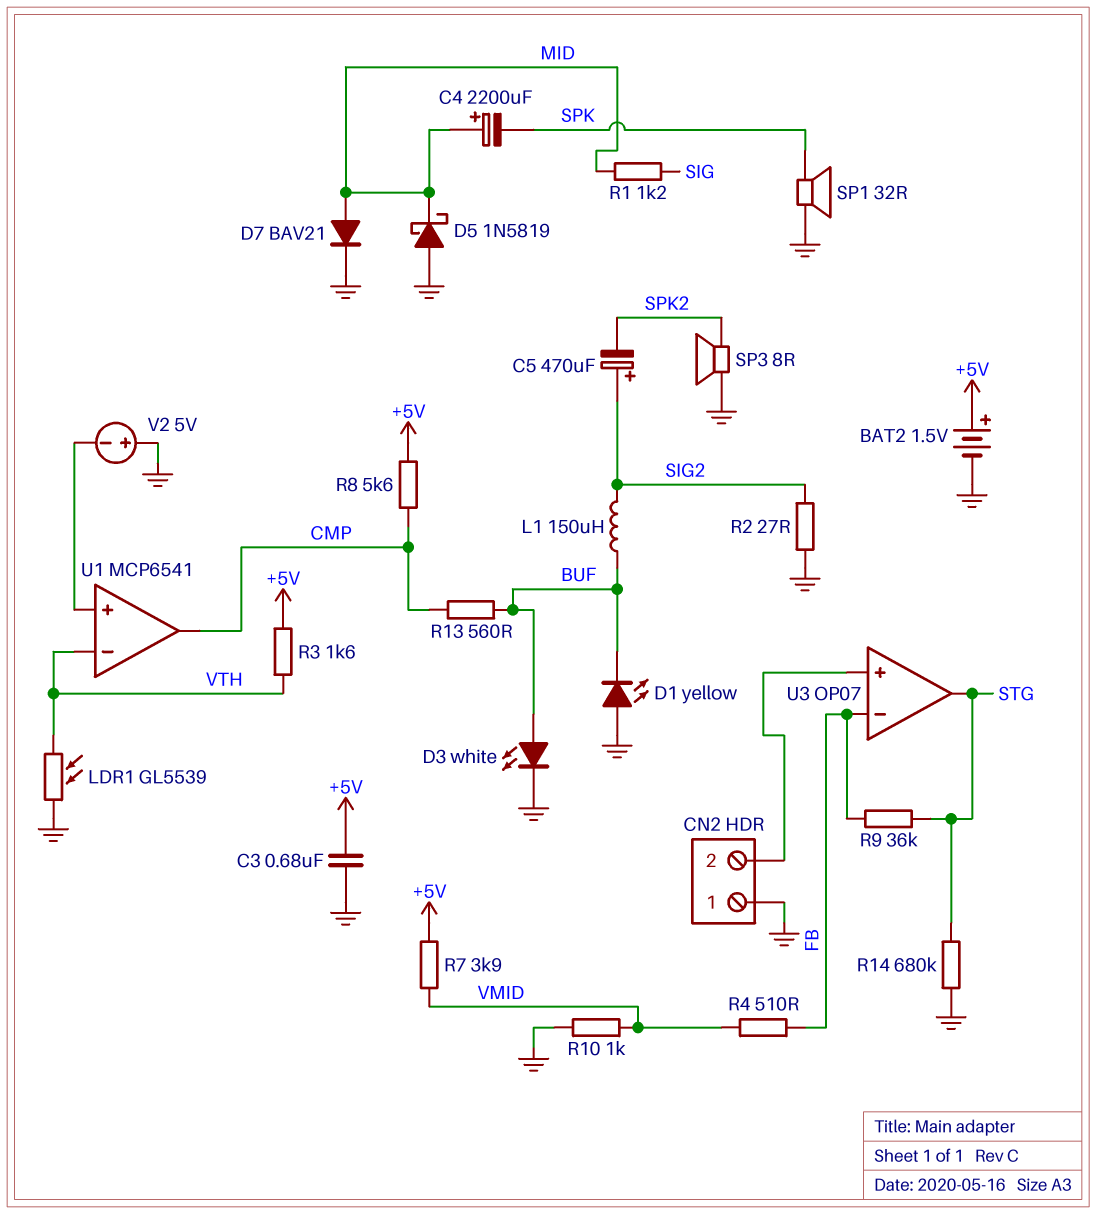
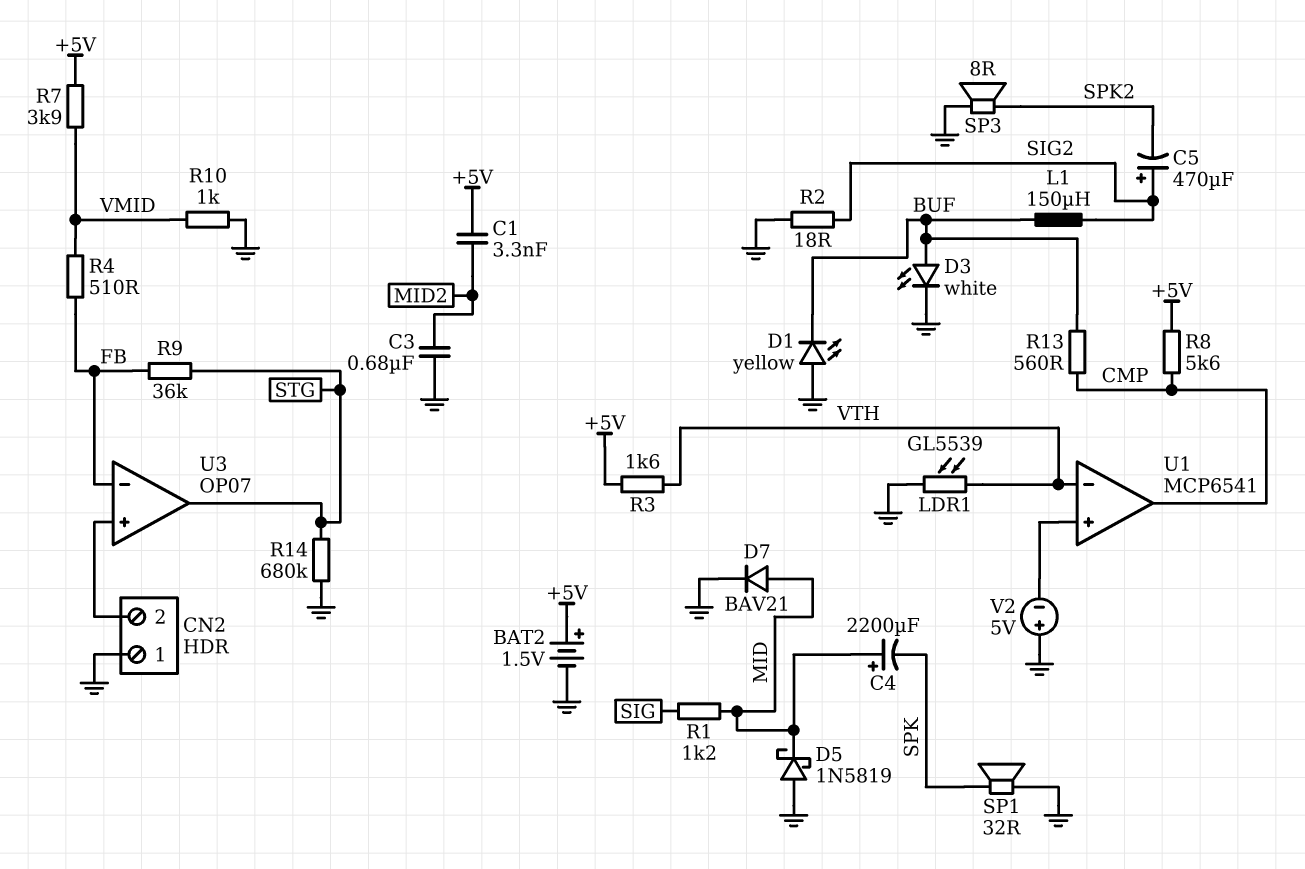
C1: none -> 3.3nF (+5V, MID2)
C3: 680nF (+5V, GND) -> 680nF (GND, MID2)
R2: 27 (GND, SIG2) -> 18 (GND, SIG2)

